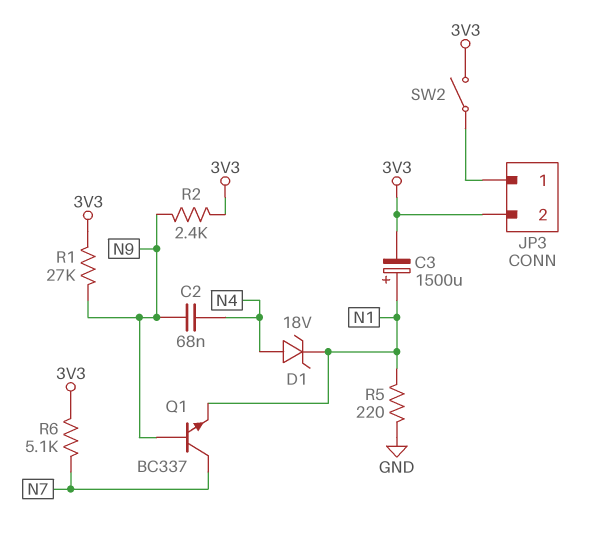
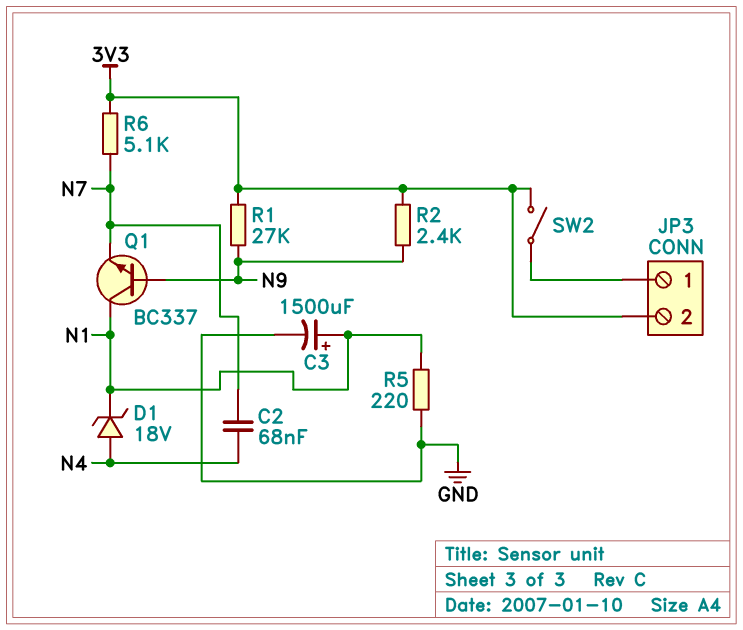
C2: 68nF (N4, N9) -> 68nF (N4, N7)
C3: 1500uF (plus N1, minus 3V3) -> 1500uF (plus N1, minus GND)
Q1: NPN BC337 (B N9, C N7, E N1) -> NPN BC337 (B N9, C N1, E N7)

